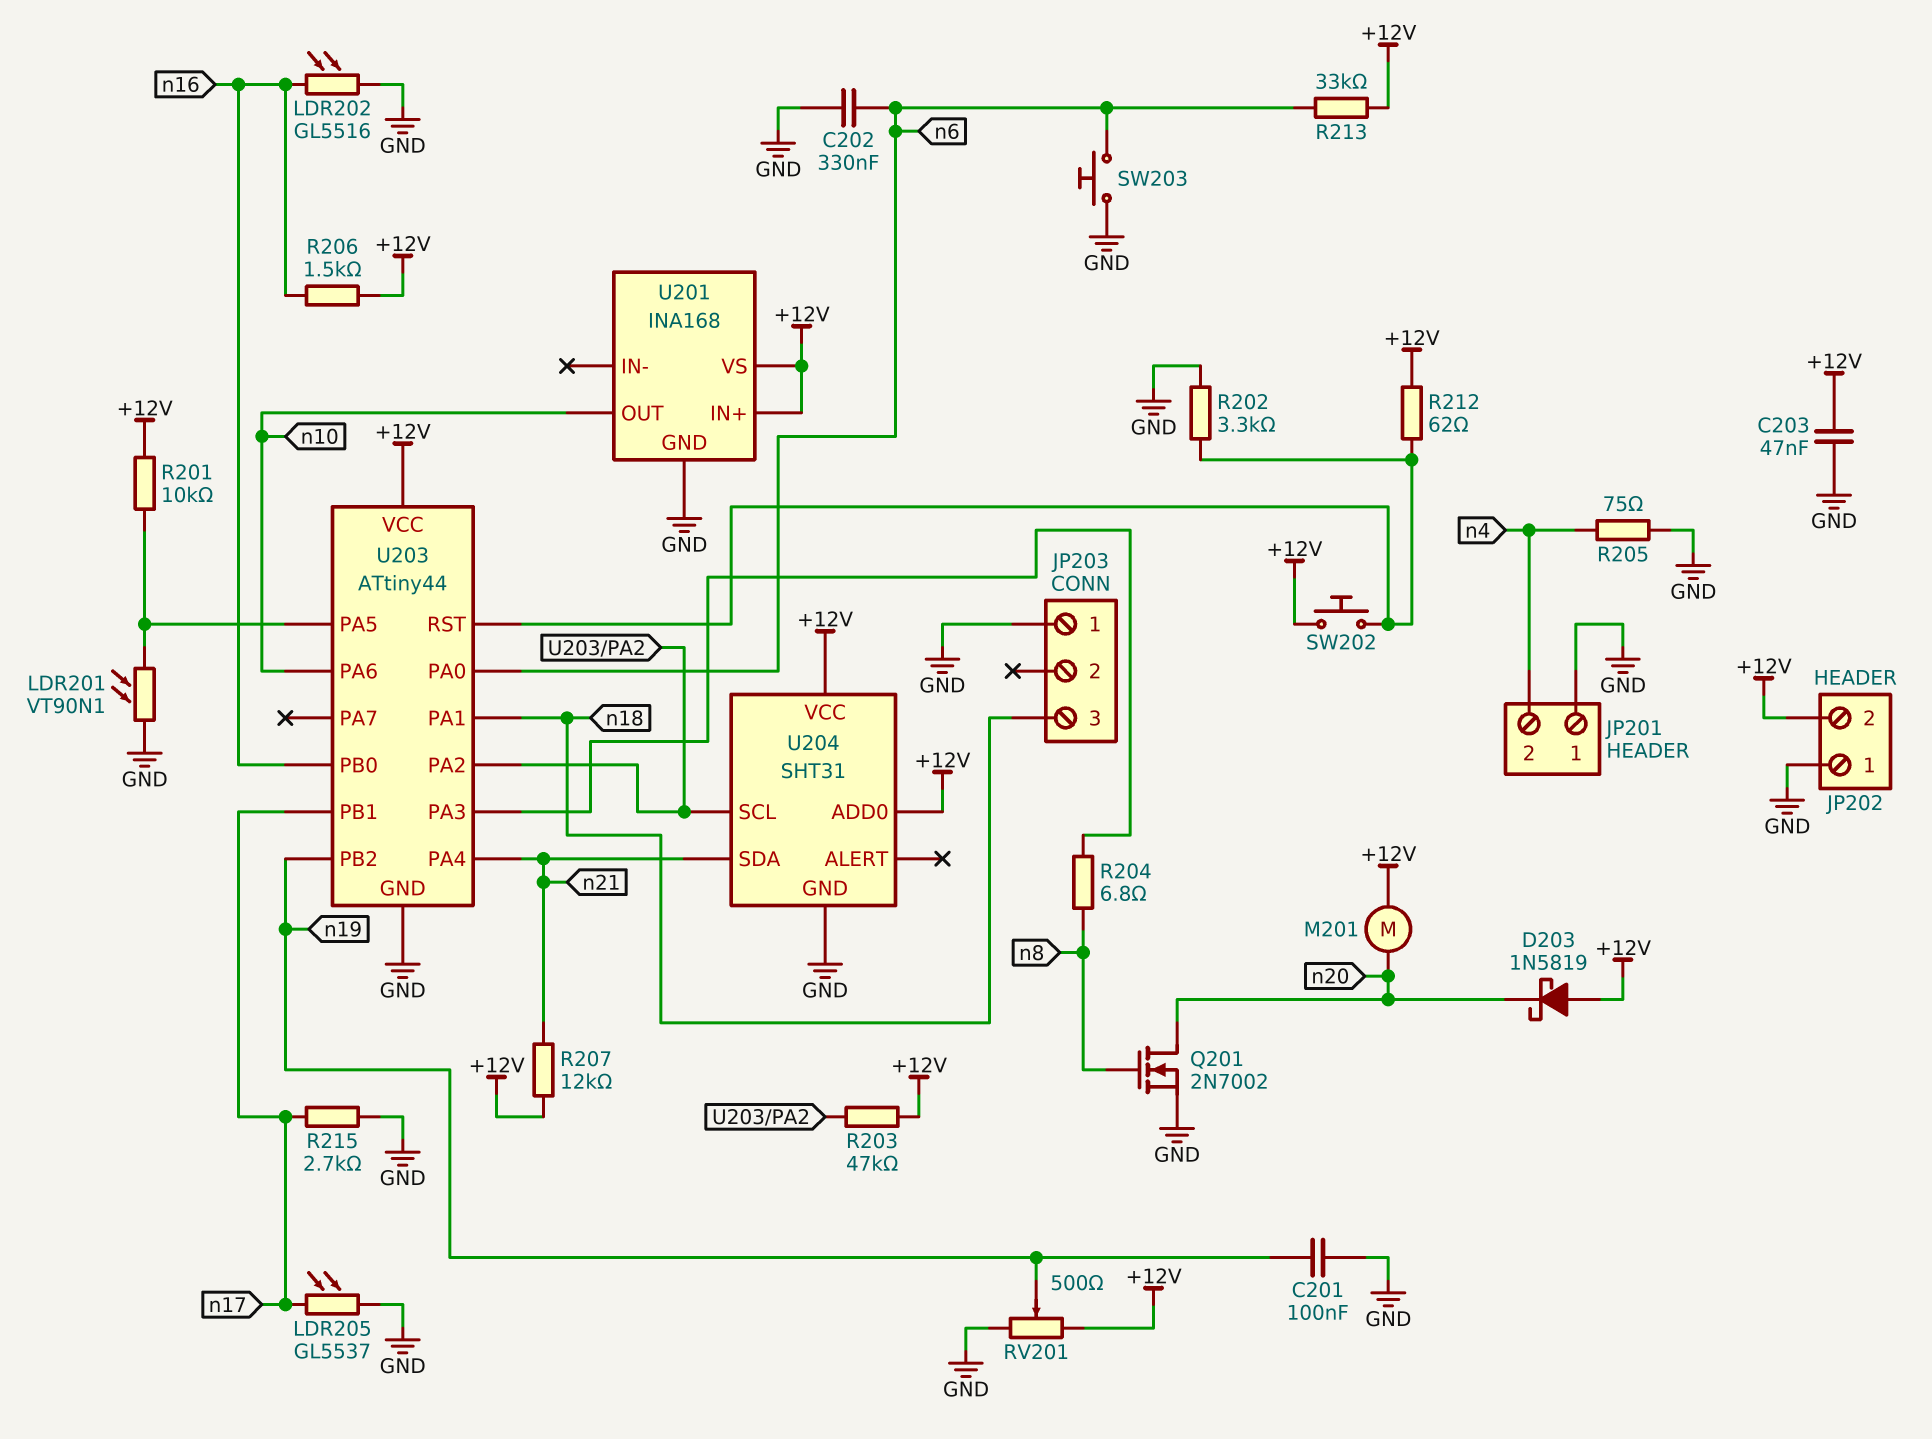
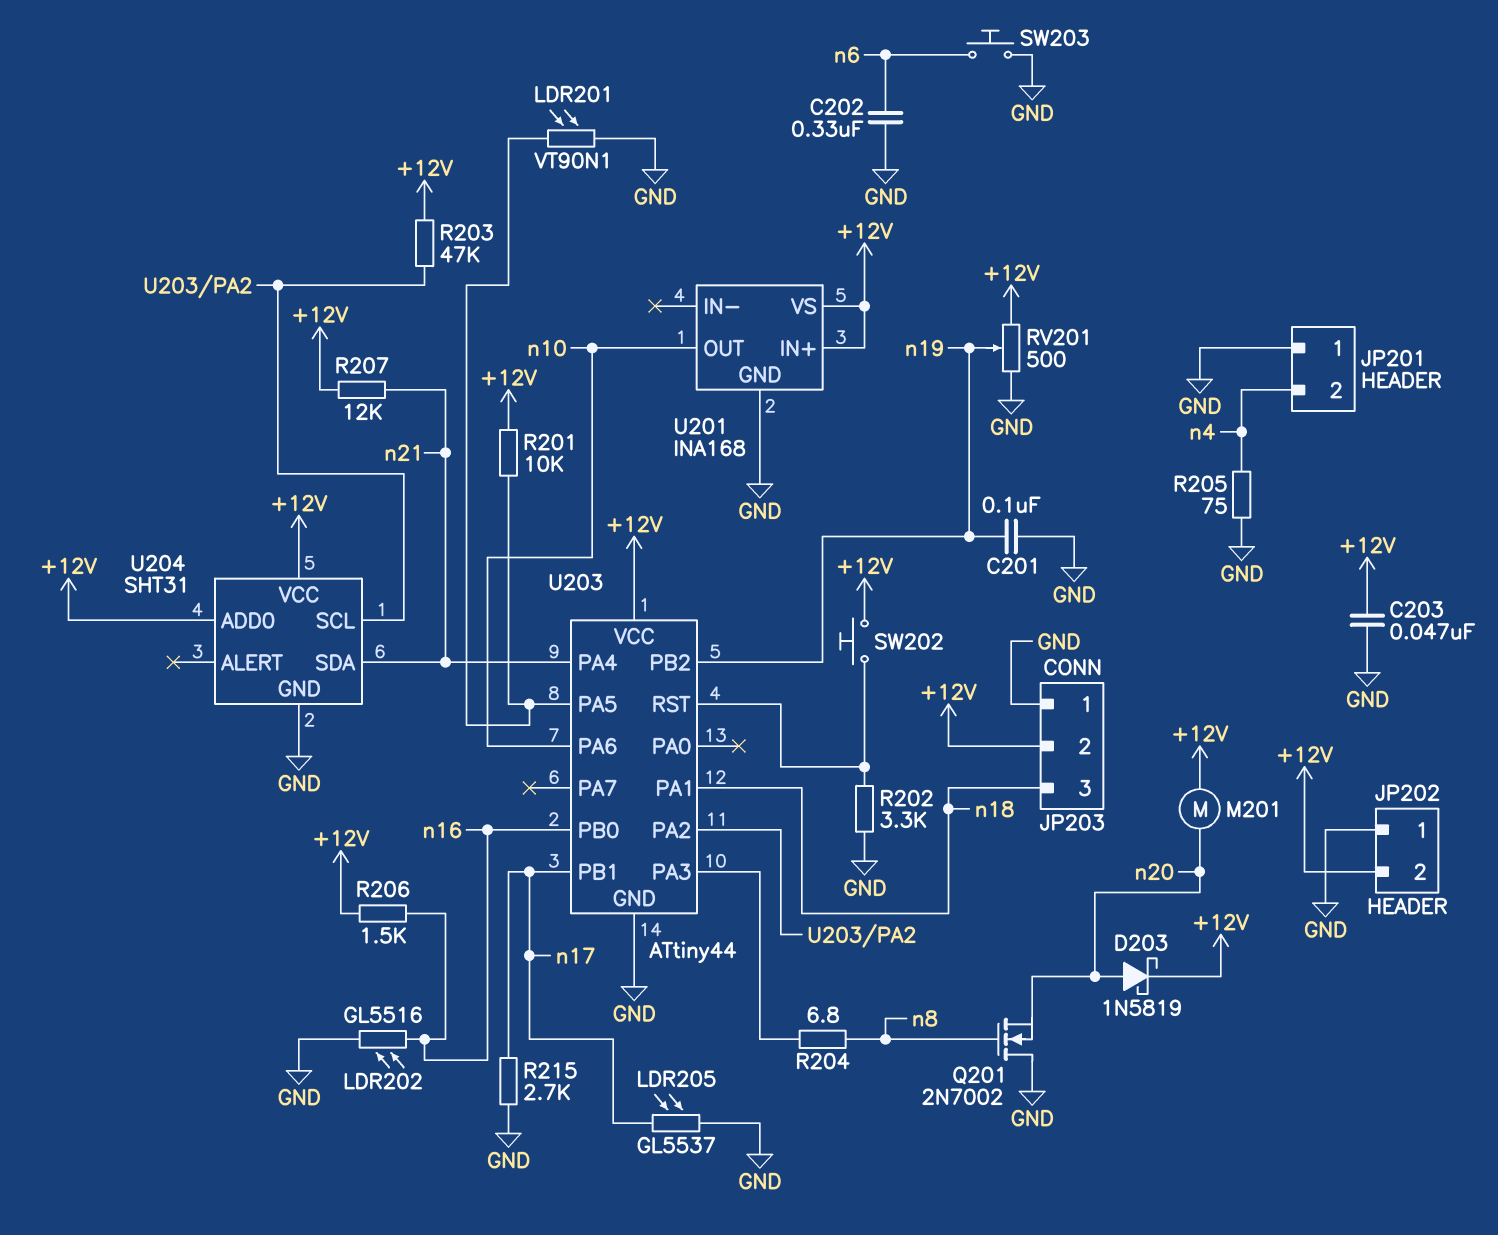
D203: schottky 1N5819 (A +12V, K n20) -> schottky 1N5819 (A n20, K +12V)
JP203 pin 2: none -> +12V
Q201: NMOS 2N7002 (G n8, D n20, S GND) -> NMOS 2N7002 (G n8, D GND, S n20)
R212: 62 (+12V, U203/RST) -> none
R213: 33k (+12V, n6) -> none
U203 pin PA0: n6 -> none

